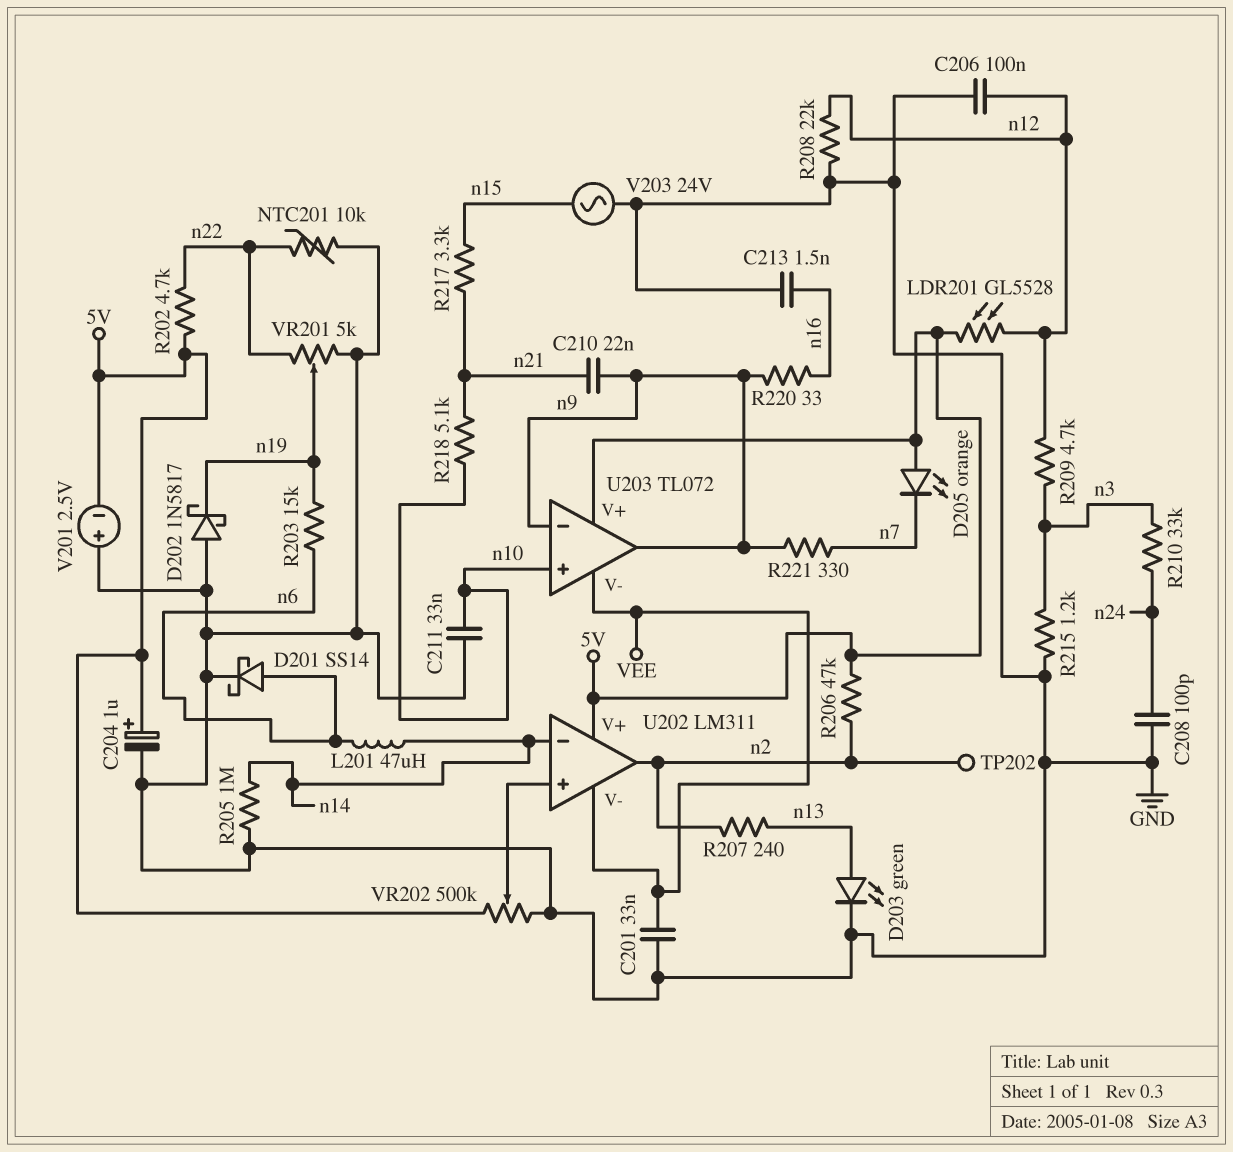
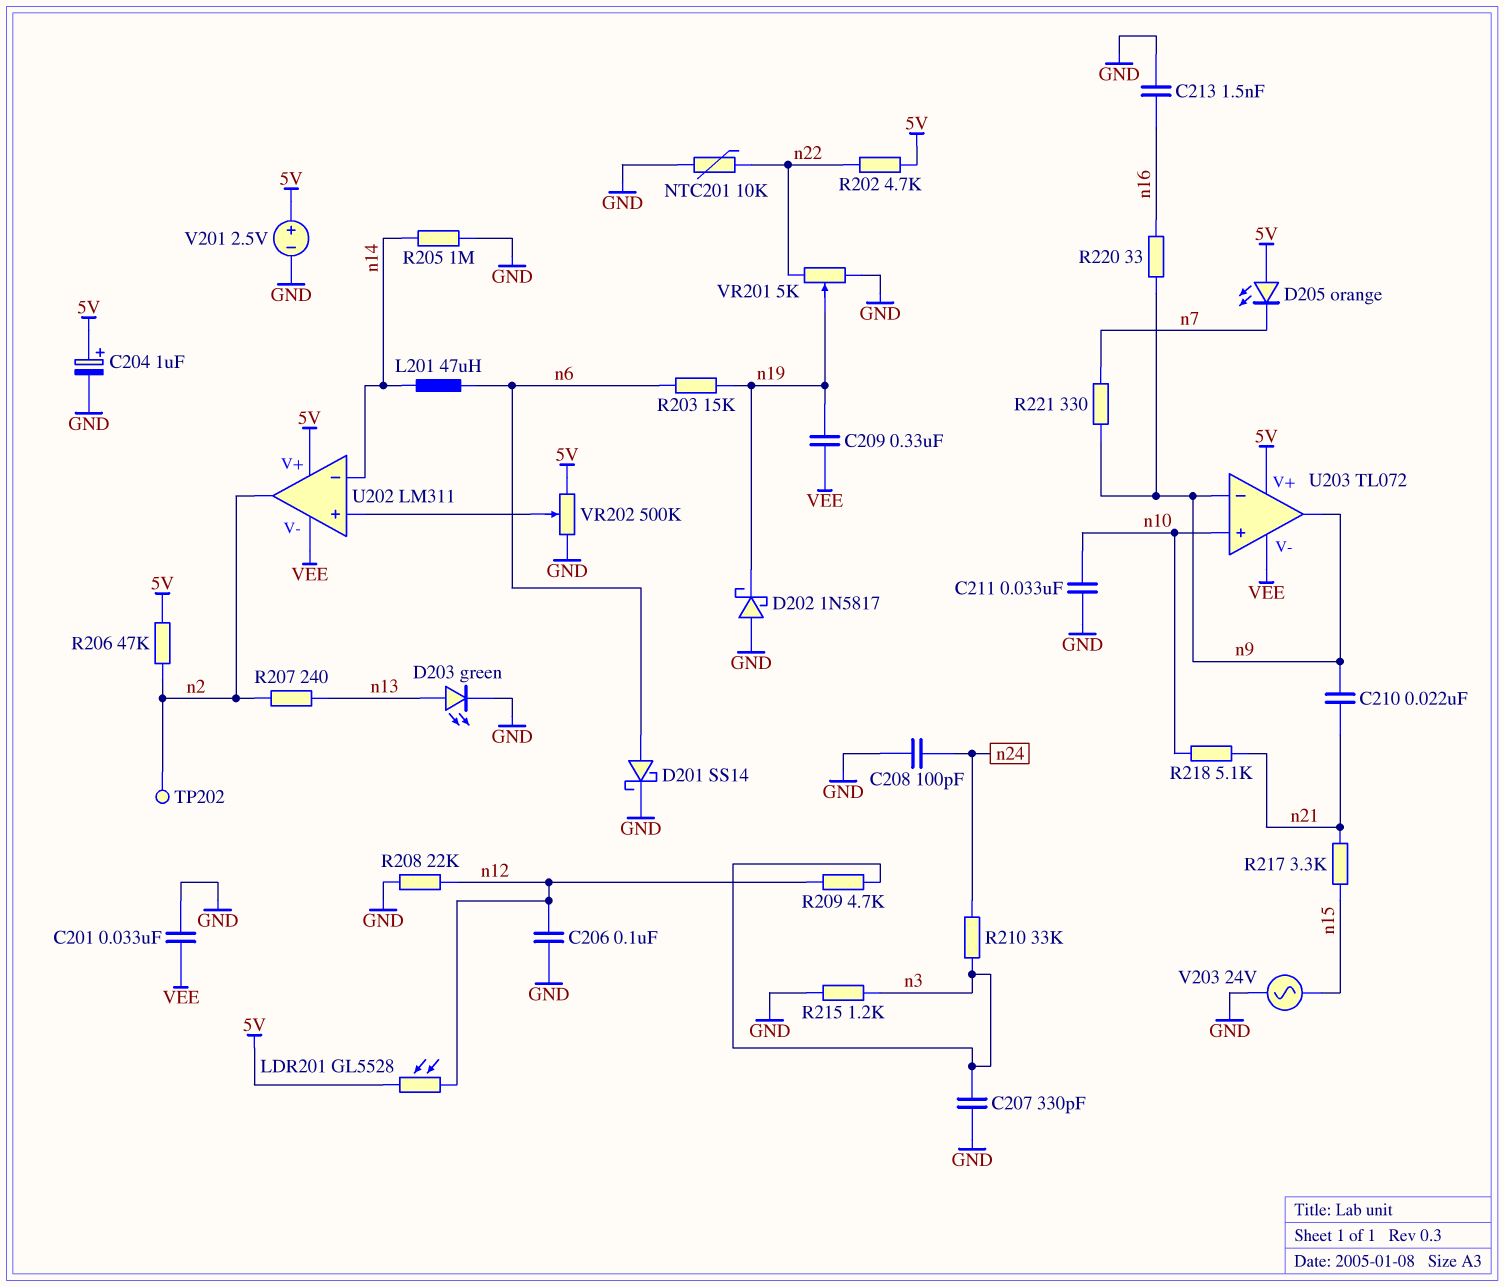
C207: none -> 330pF (GND, n3)
C209: none -> 330nF (VEE, n19)
V201: 2.5V (plus GND, minus 5V) -> 2.5V (plus 5V, minus GND)

